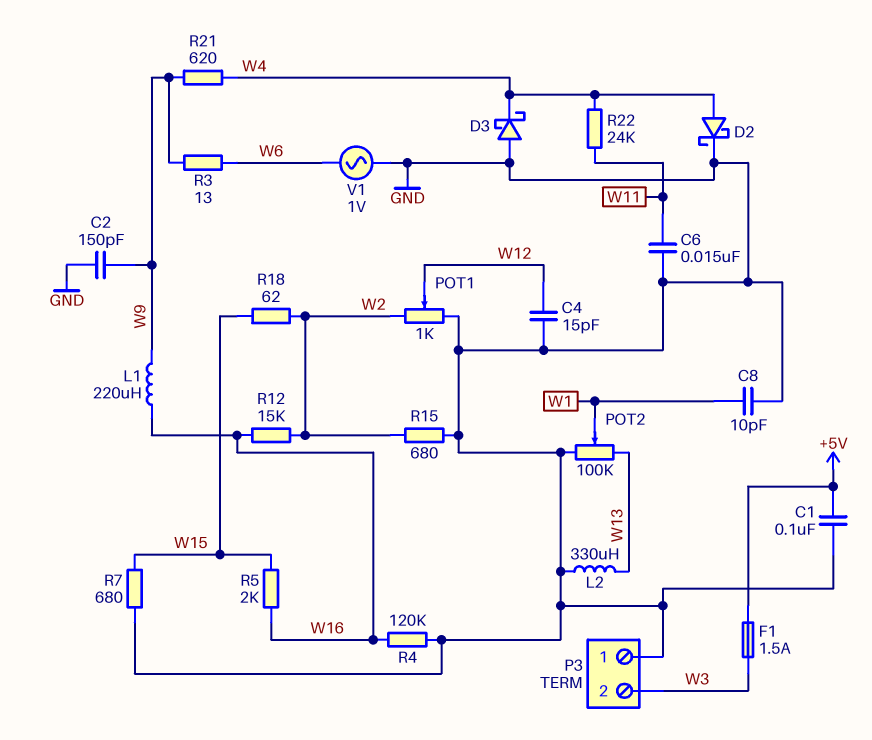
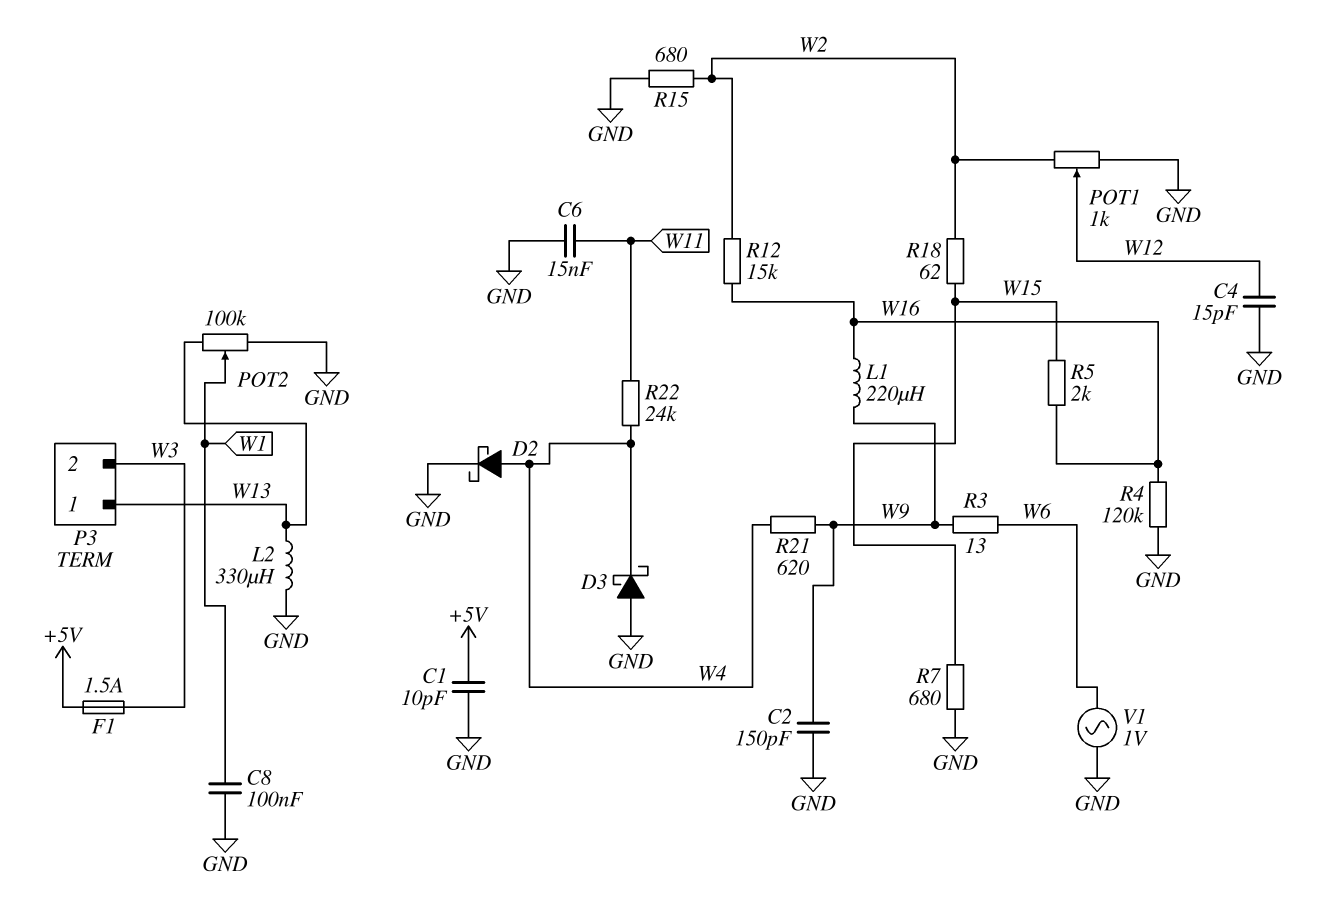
C1: 100nF (+5V, GND) -> 10pF (+5V, GND)
C8: 10pF (GND, W1) -> 100nF (GND, W1)
P3 pin 1: GND -> W13

